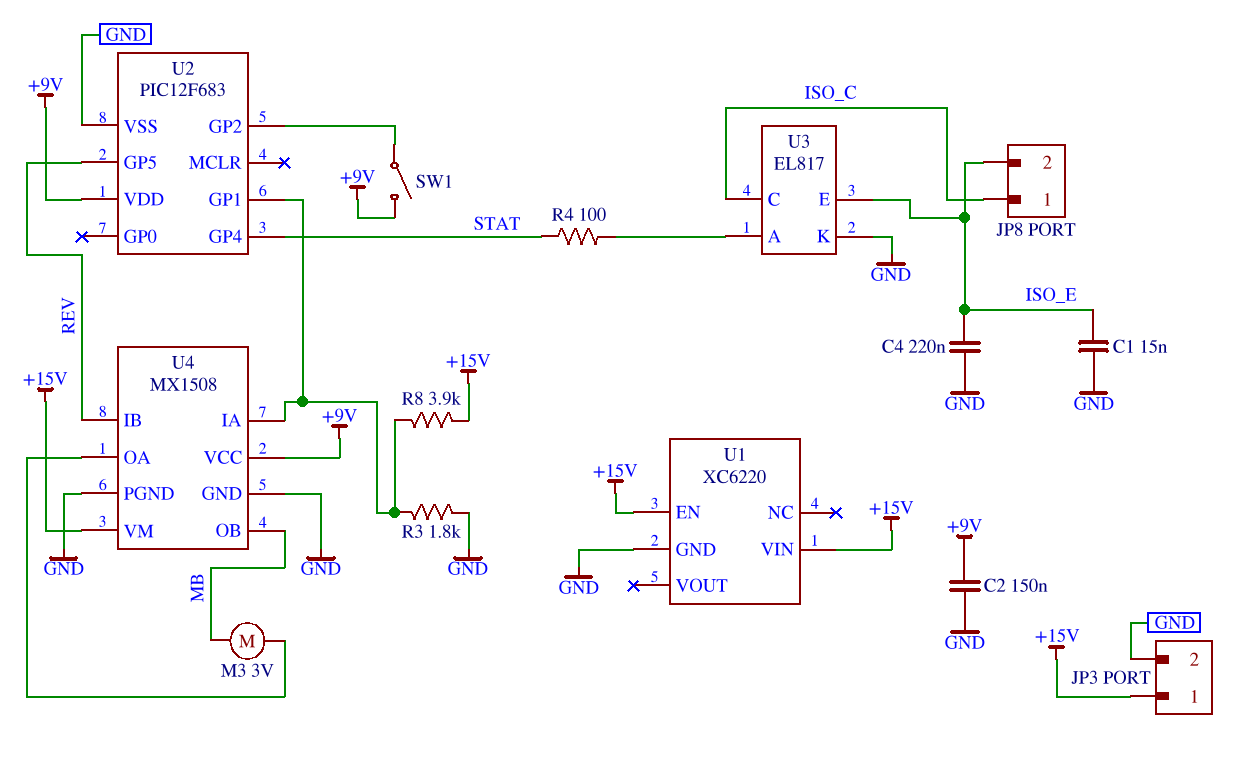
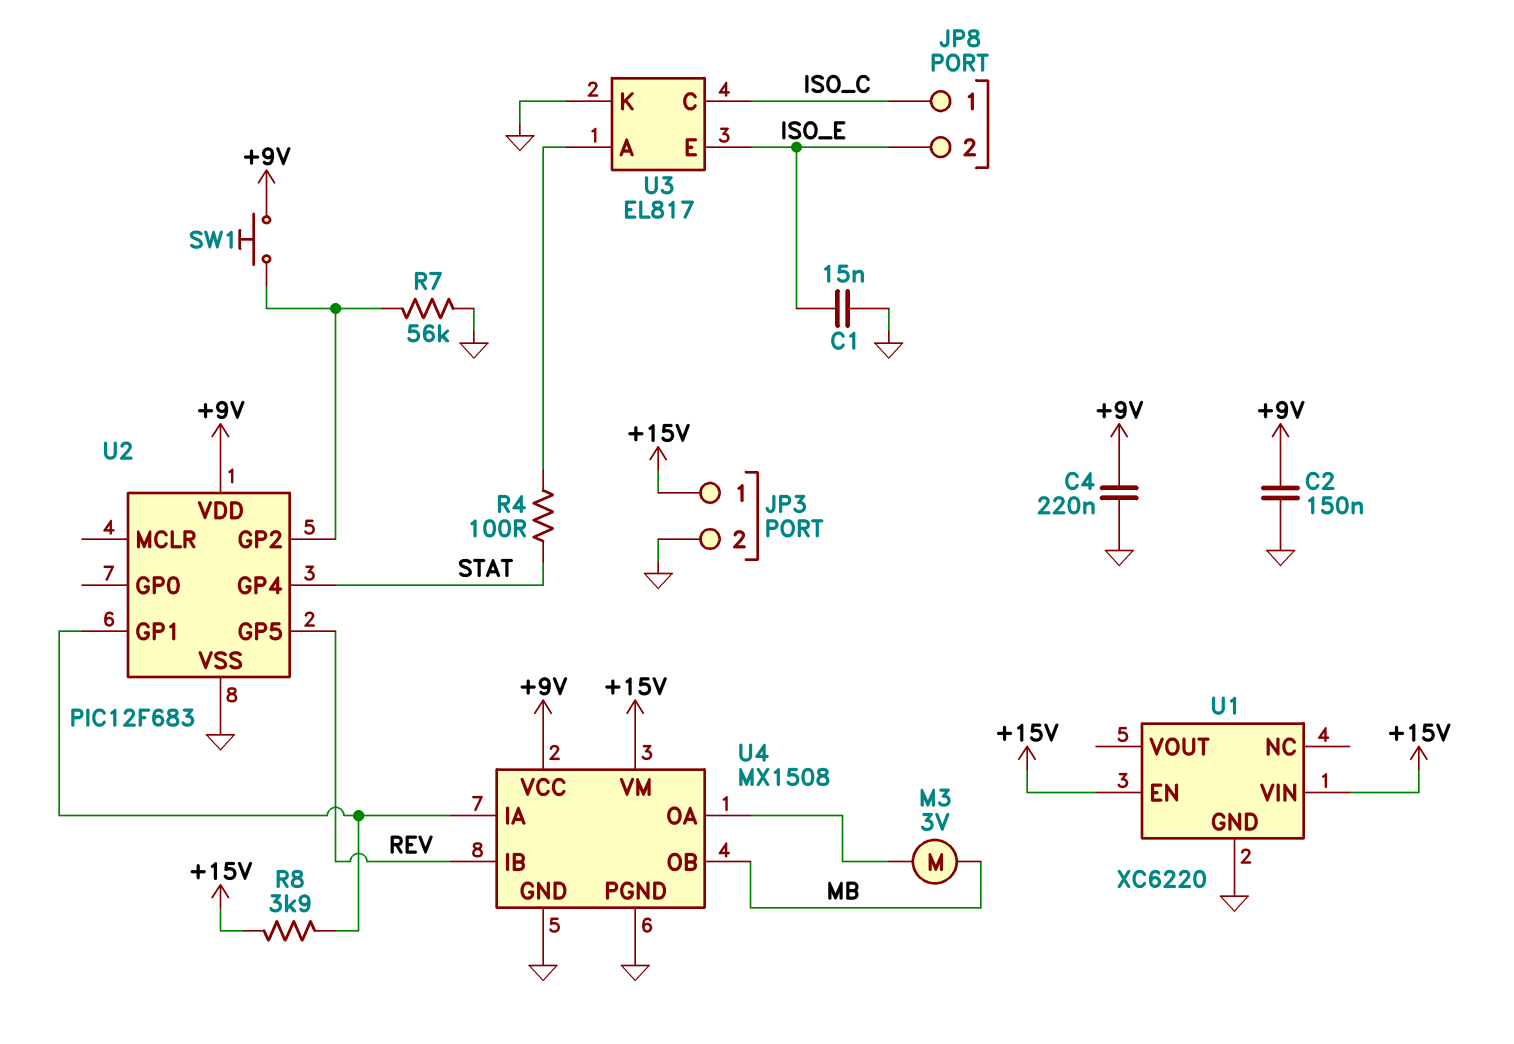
C4: 220nF (GND, ISO_E) -> 220nF (+9V, GND)
R3: 1.8k (GND, U2/GP1) -> none
R7: none -> 56k (GND, U2/GP2)
SW1: switch (+9V, U2/GP2) -> button (+9V, U2/GP2)

